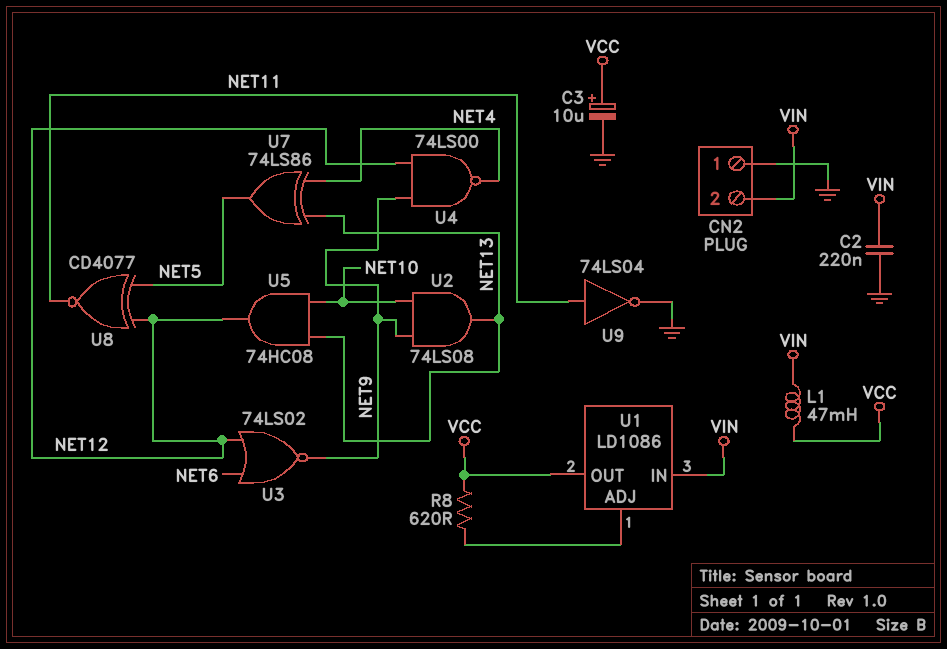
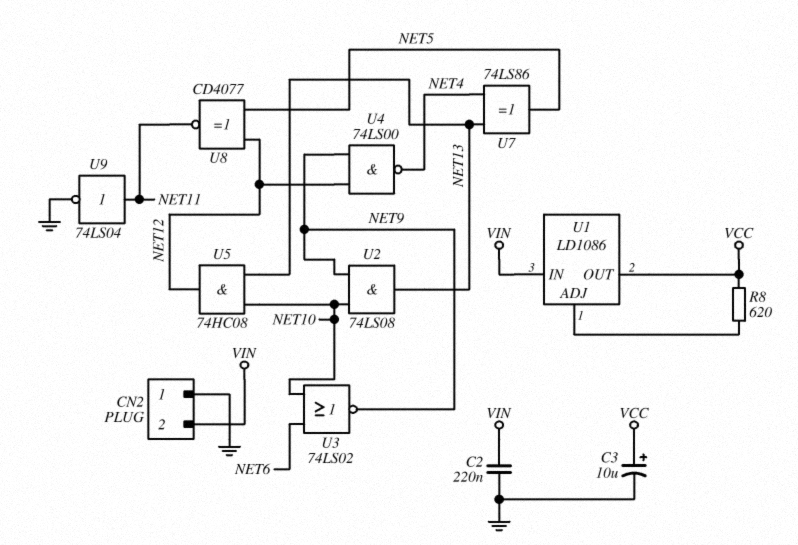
L1: 47mH (VCC, VIN) -> none
U3: NOR 74LS02 (in NET6, in NET12, out NET9) -> NOR 74LS02 (in NET6, in NET10, out NET9)

